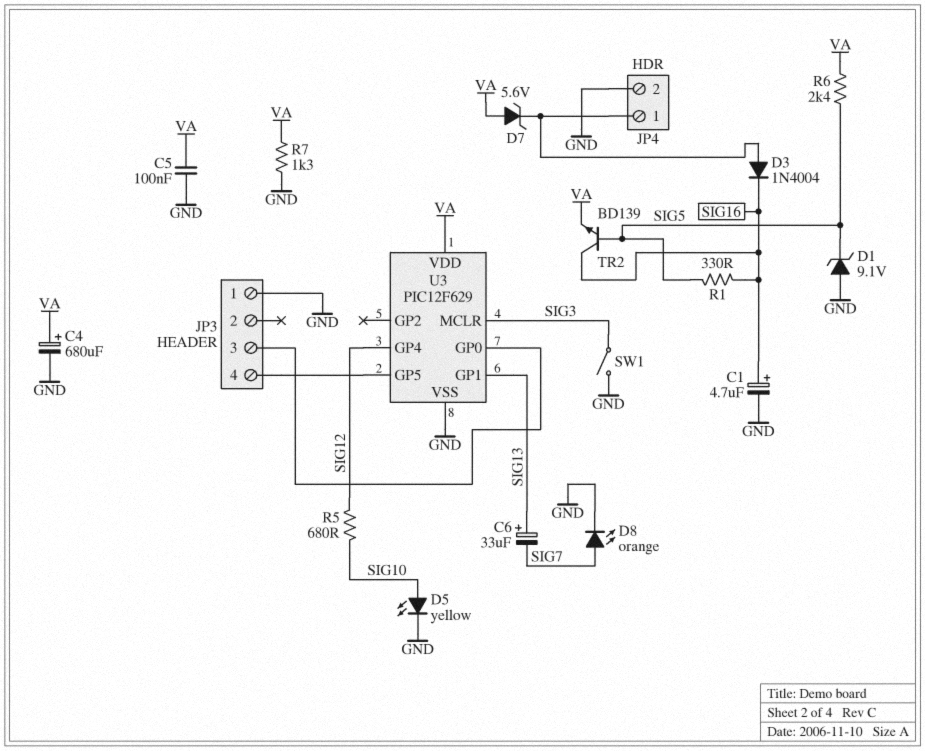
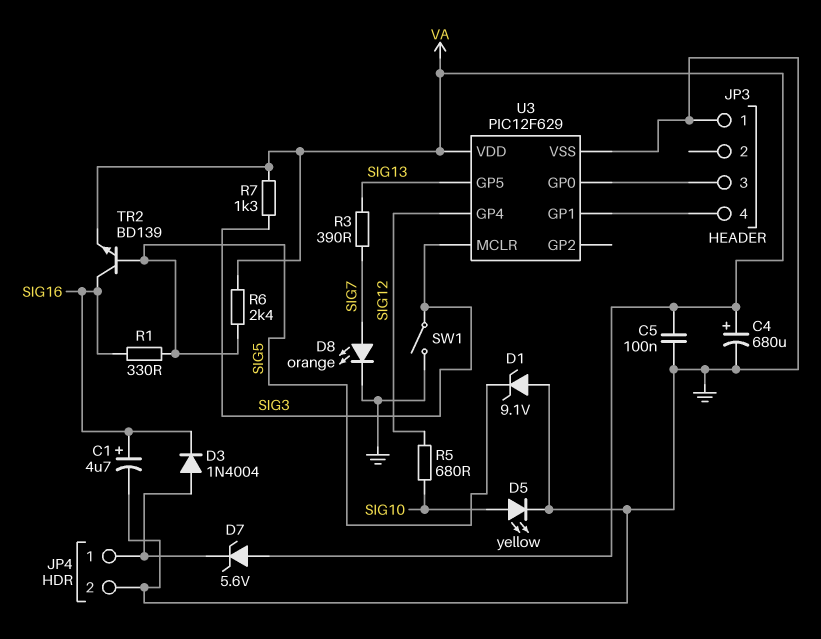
C6: 33uF (plus SIG13, minus SIG7) -> none
R3: none -> 390 (SIG7, SIG13)
R7: 1.3k (GND, VA) -> 1.3k (SIG3, VA)
U3 pin GP1: SIG13 -> JP3/4
U3 pin GP5: JP3/4 -> SIG13

